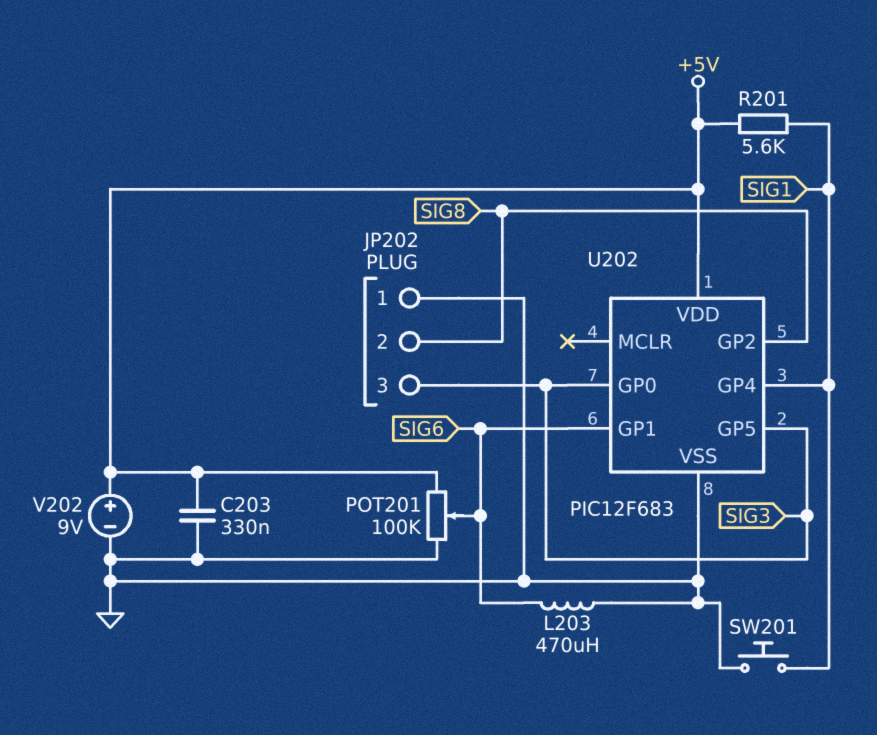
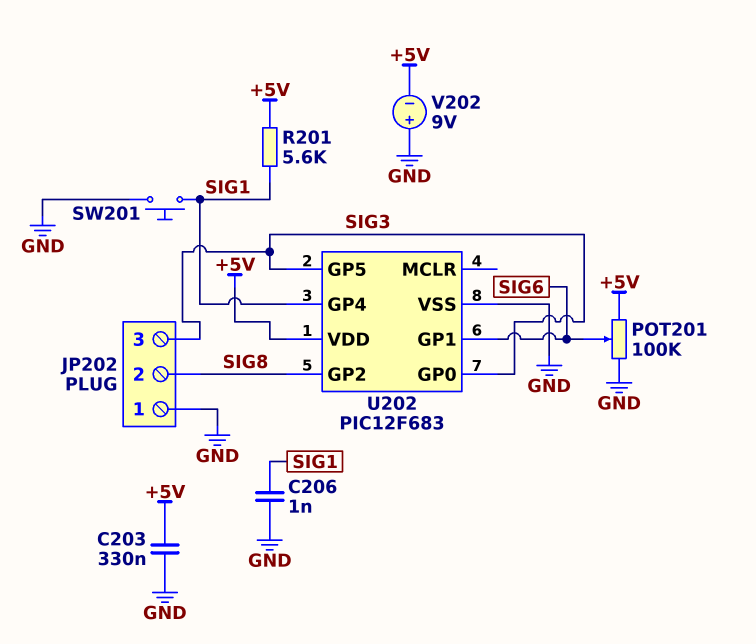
C206: none -> 1nF (GND, SIG1)
L203: 470uH (GND, SIG6) -> none
V202: 9V (plus +5V, minus GND) -> 9V (plus GND, minus +5V)

